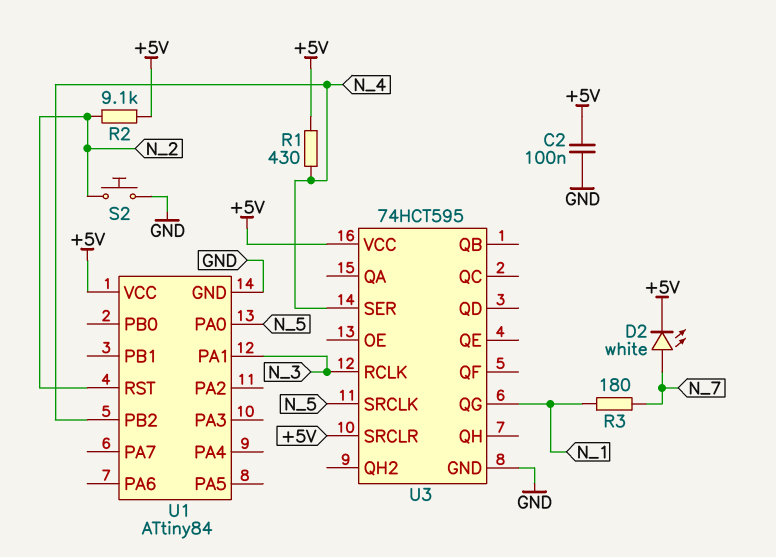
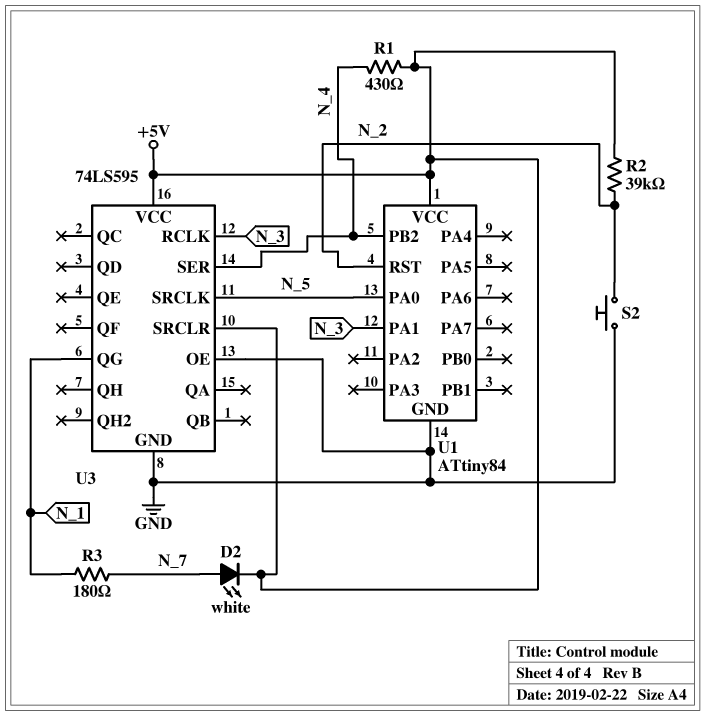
C2: 100nF (+5V, GND) -> none
R2: 9.1k (+5V, N_2) -> 39k (+5V, N_2)
U3: 74HCT595 -> 74LS595
U3 pin OE: none -> GND

